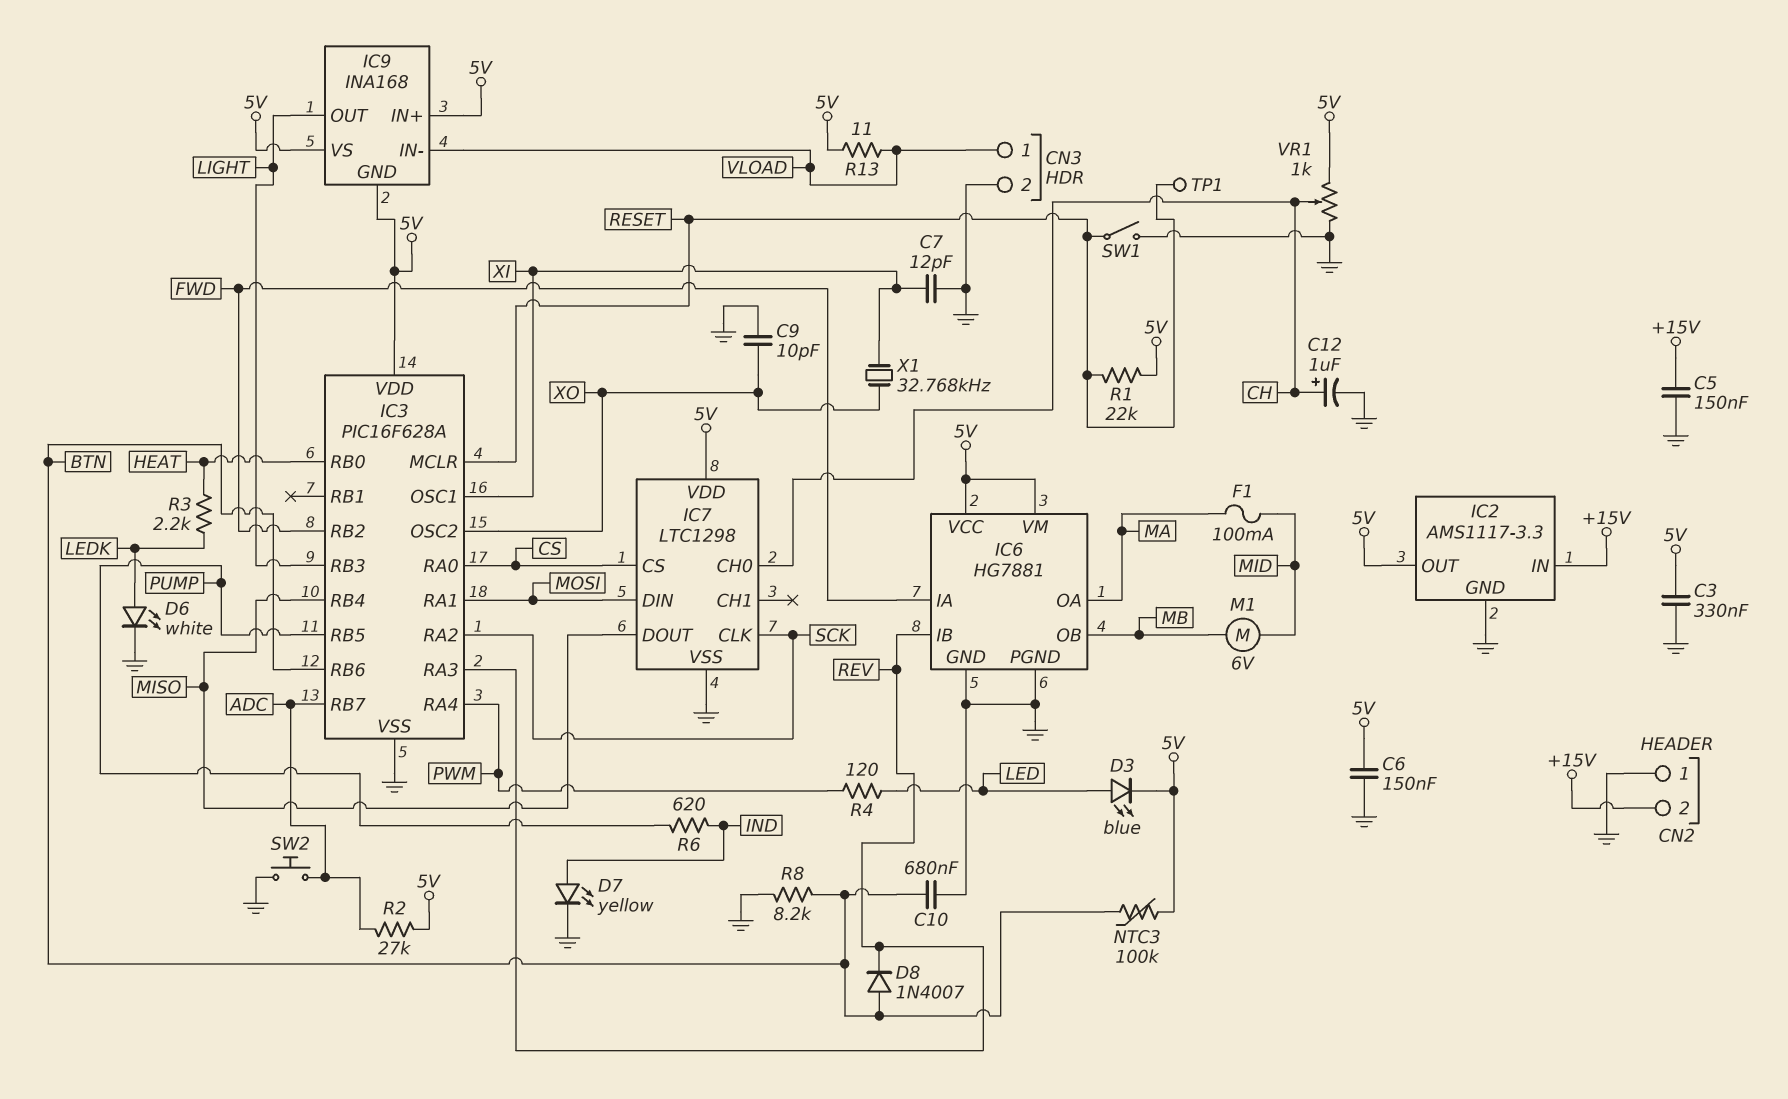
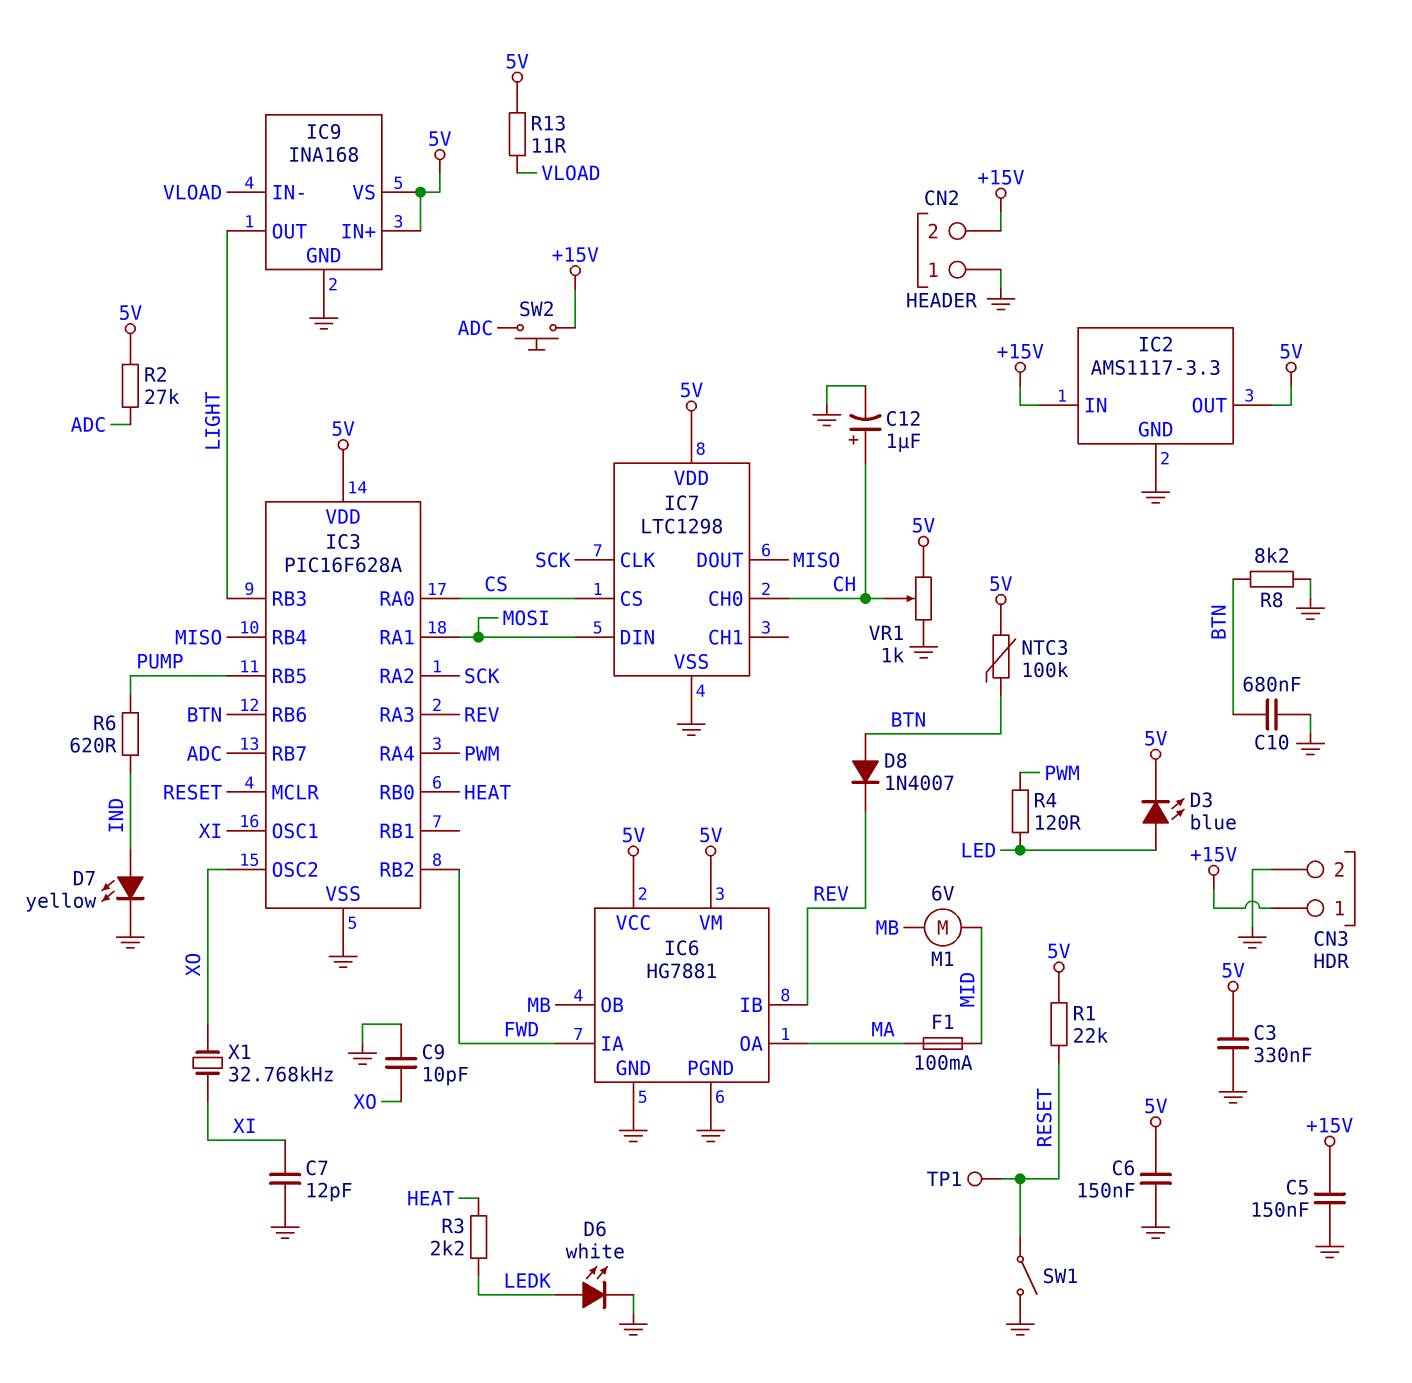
CN3 pin 1: VLOAD -> +15V
IC9 pin GND: 5V -> GND
SW2: button (ADC, GND) -> button (+15V, ADC)

